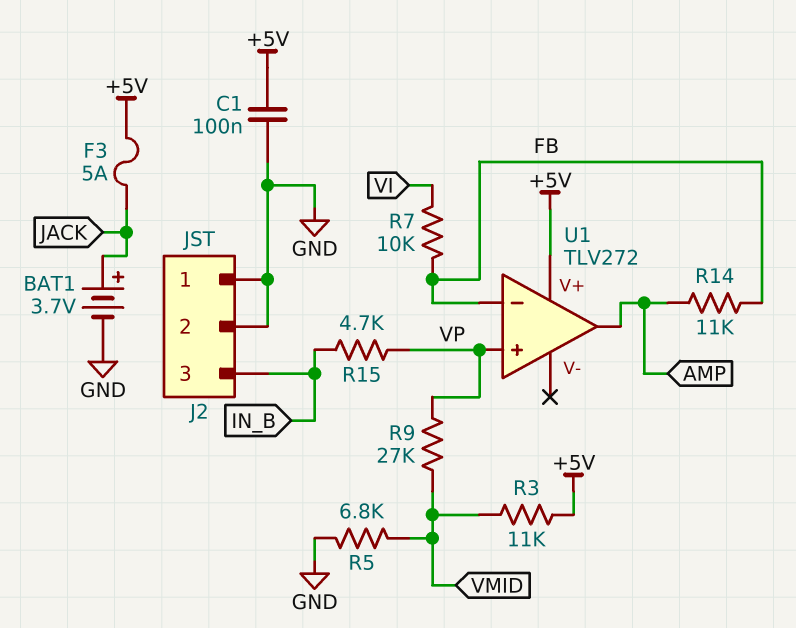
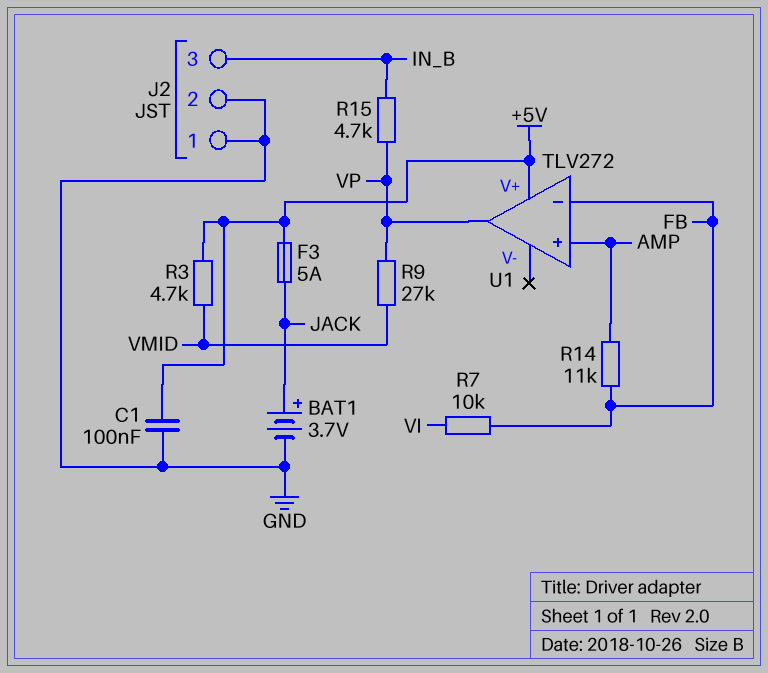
R3: 11k (+5V, VMID) -> 4.7k (+5V, VMID)
R5: 6.8k (GND, VMID) -> none
U1 pin in+: VP -> AMP
U1 pin out: AMP -> VP

